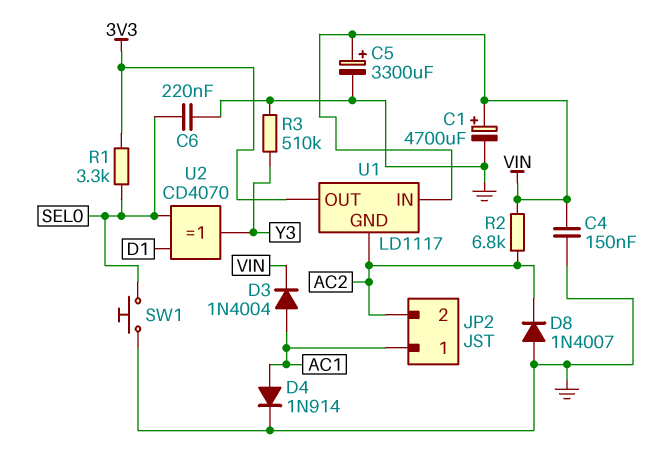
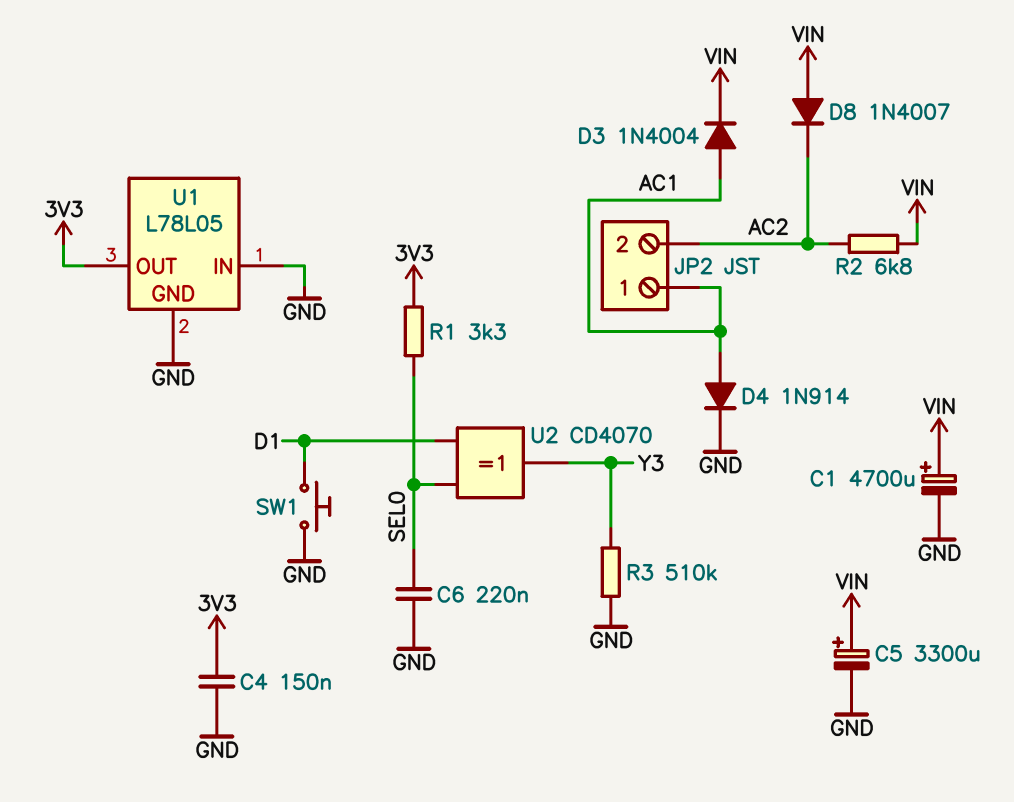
C4: 150nF (GND, VIN) -> 150nF (3V3, GND)
D8: diode 1N4007 (A GND, K AC2) -> diode 1N4007 (A VIN, K AC2)
SW1: button (GND, SEL0) -> button (D1, GND)
U1: LD1117 -> L78L05
U1 pin GND: AC2 -> GND
U1 pin IN: VIN -> GND

